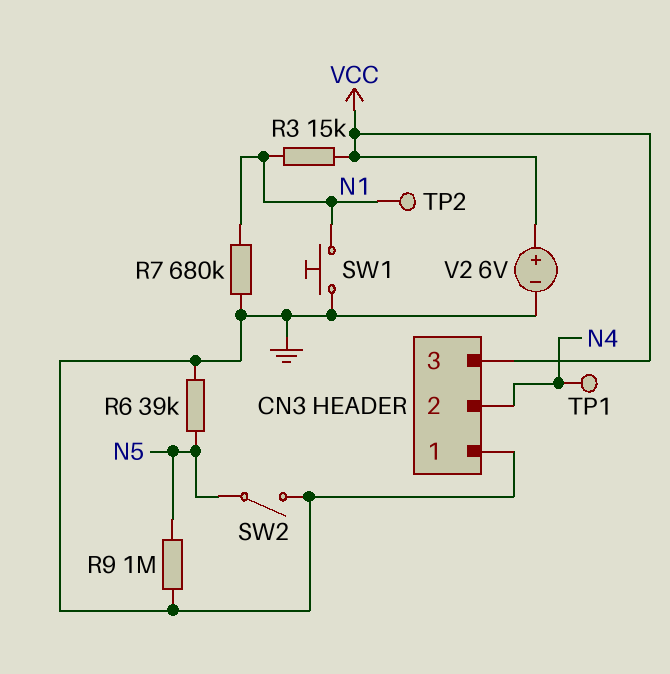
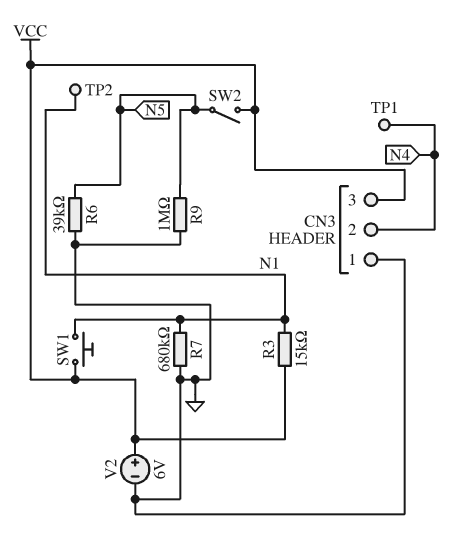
SW1: button (GND, N1) -> button (N1, VCC)
SW2: switch (GND, N5) -> switch (N5, VCC)

